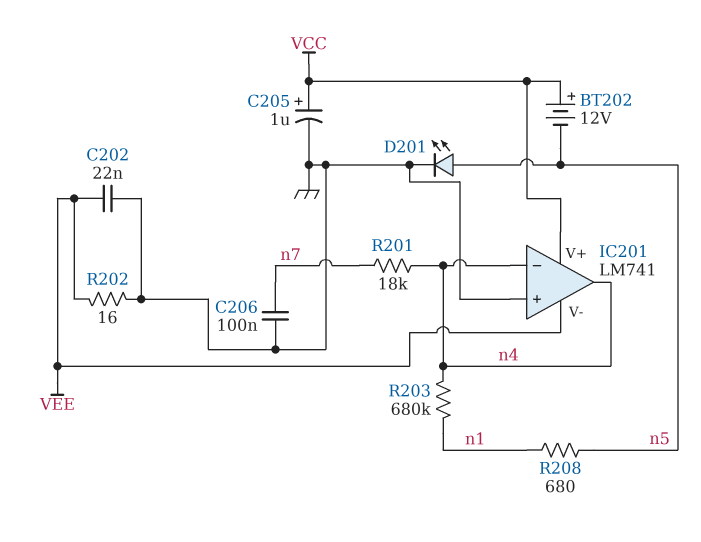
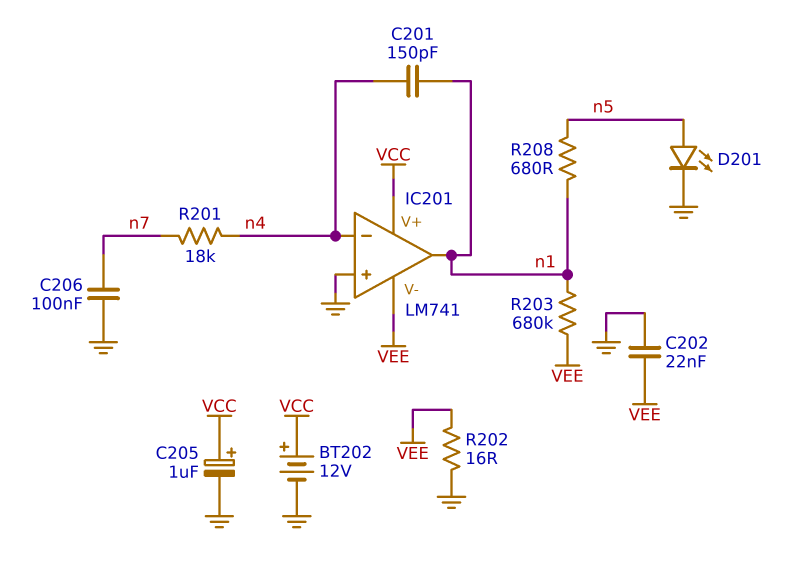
BT202: 12V (plus VCC, minus n5) -> 12V (plus VCC, minus GND)
C201: none -> 150pF (n1, n4)
IC201 pin out: n4 -> n1
R203: 680k (n1, n4) -> 680k (VEE, n1)

